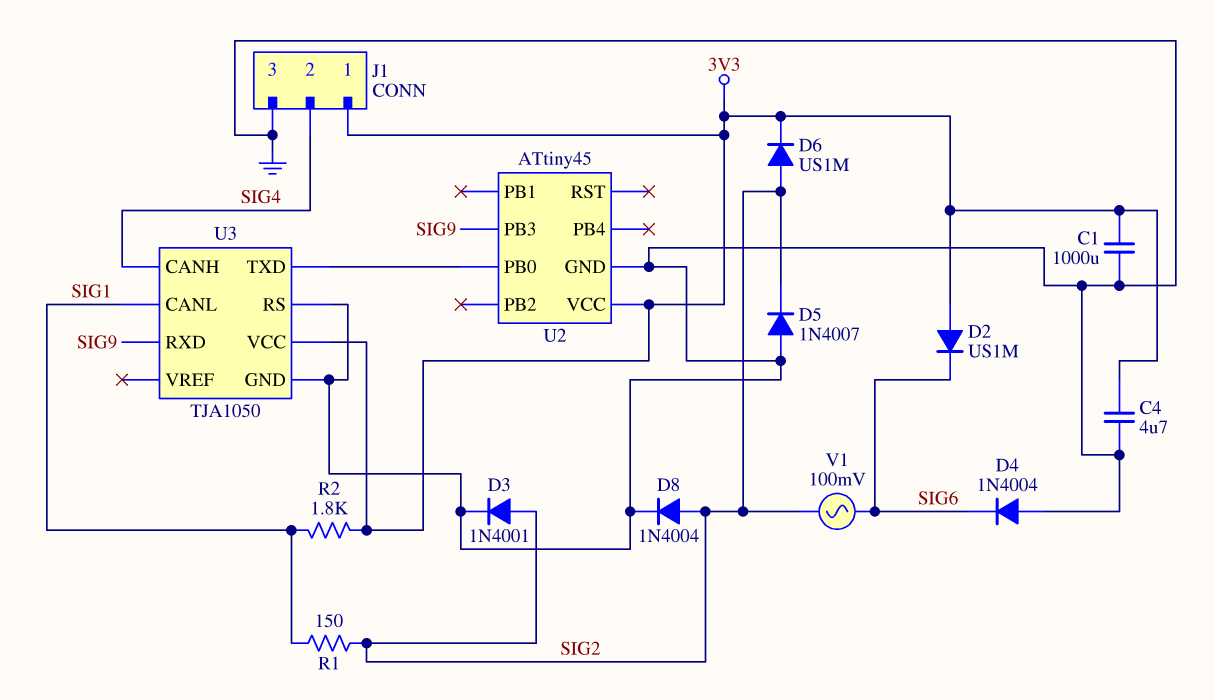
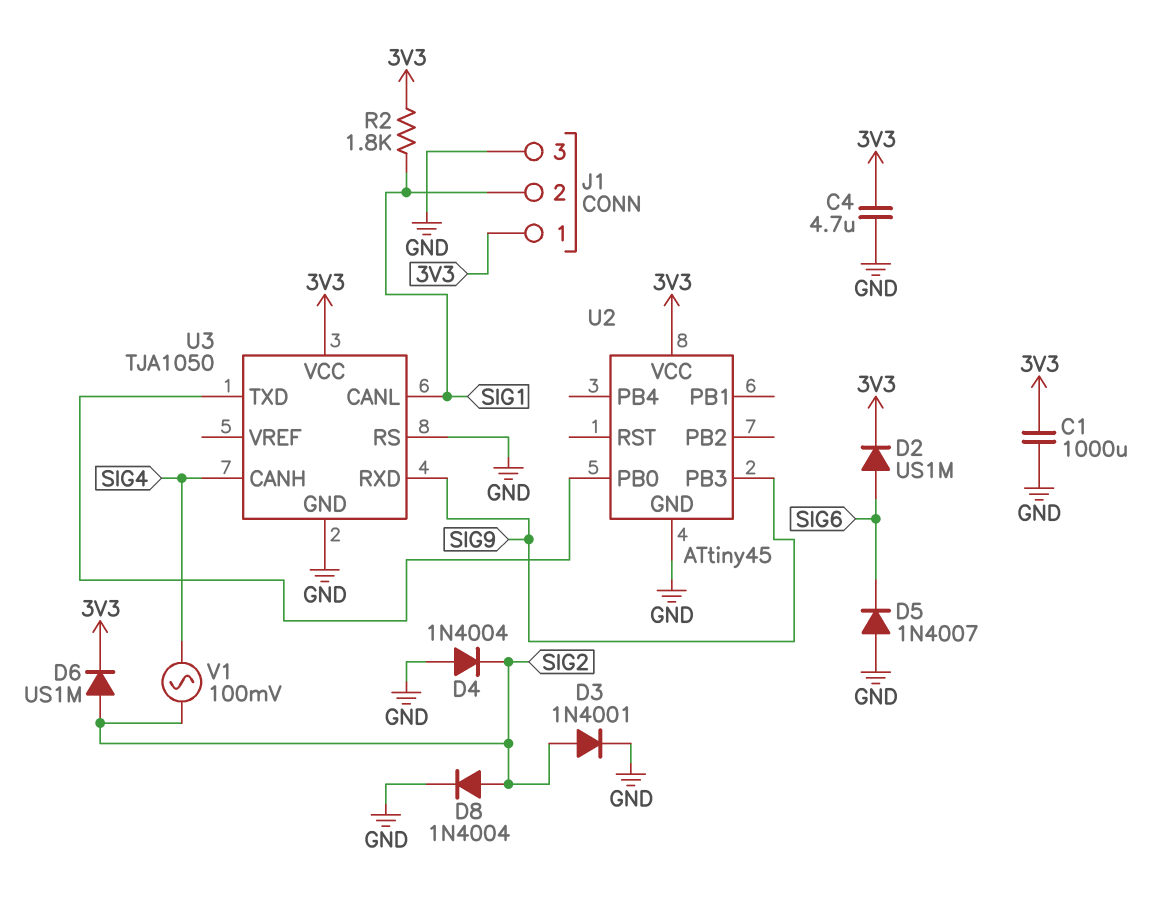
D2: diode US1M (A 3V3, K SIG6) -> diode US1M (A SIG6, K 3V3)
D4: diode 1N4004 (A GND, K SIG6) -> diode 1N4004 (A GND, K SIG2)
D5: diode 1N4007 (A GND, K SIG2) -> diode 1N4007 (A GND, K SIG6)
J1 pin 2: SIG4 -> SIG1
R1: 150 (SIG1, SIG2) -> none
V1: AC 100mV (SIG2, SIG6) -> AC 100mV (SIG2, SIG4)

